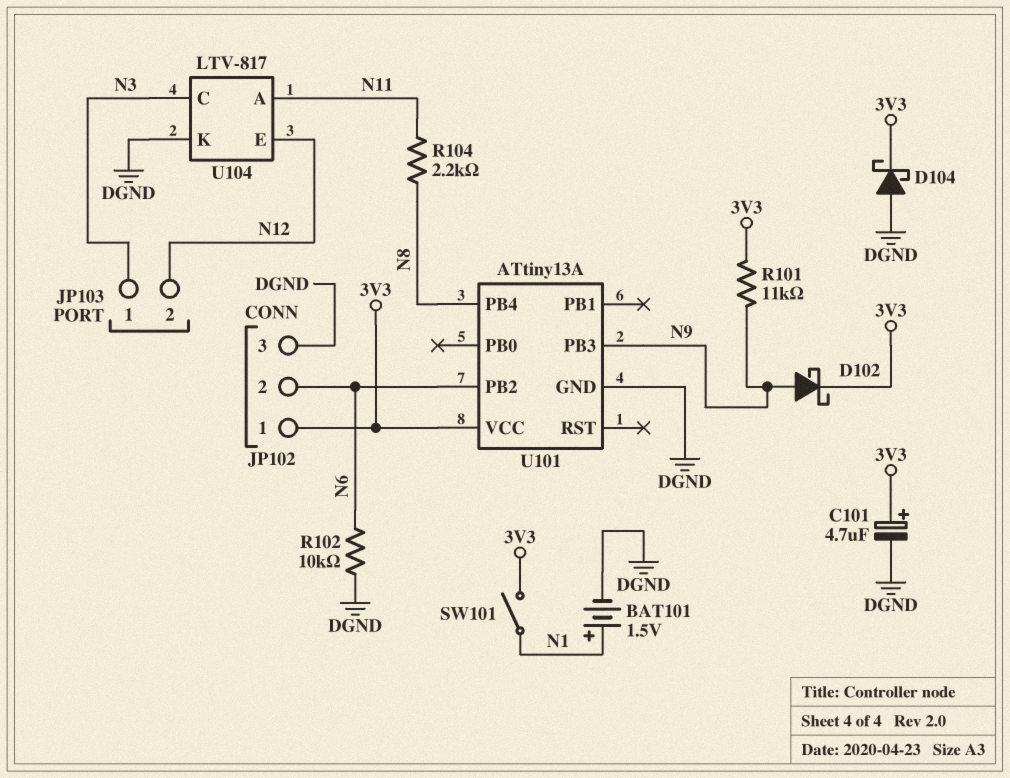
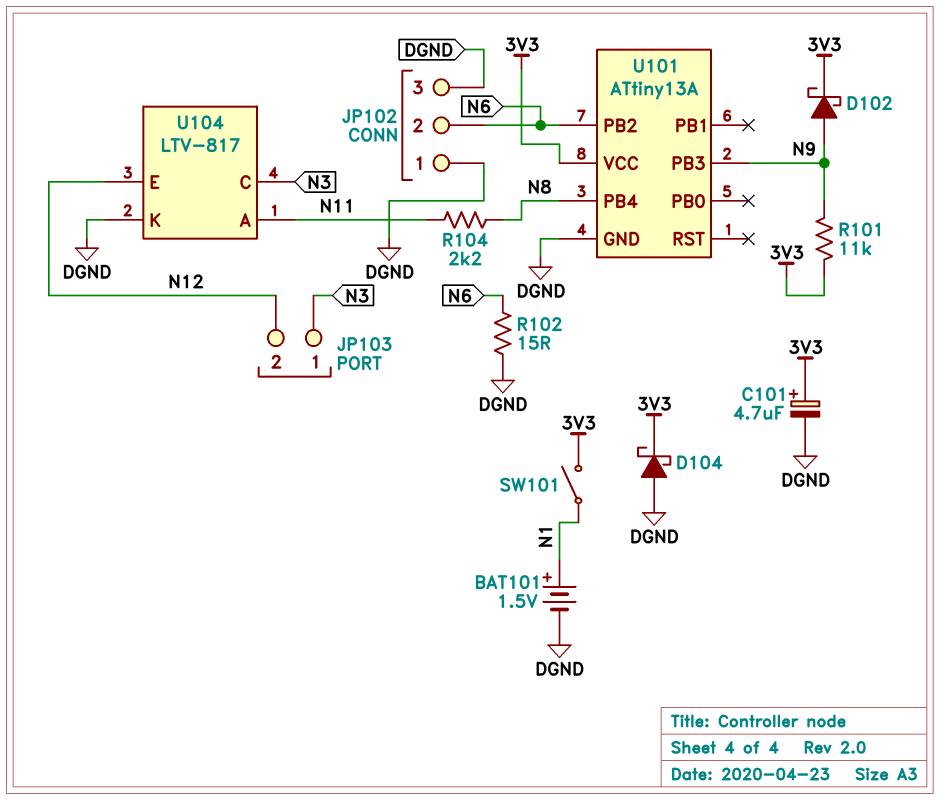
JP102 pin 1: 3V3 -> DGND
R102: 10k (DGND, N6) -> 15 (DGND, N6)

